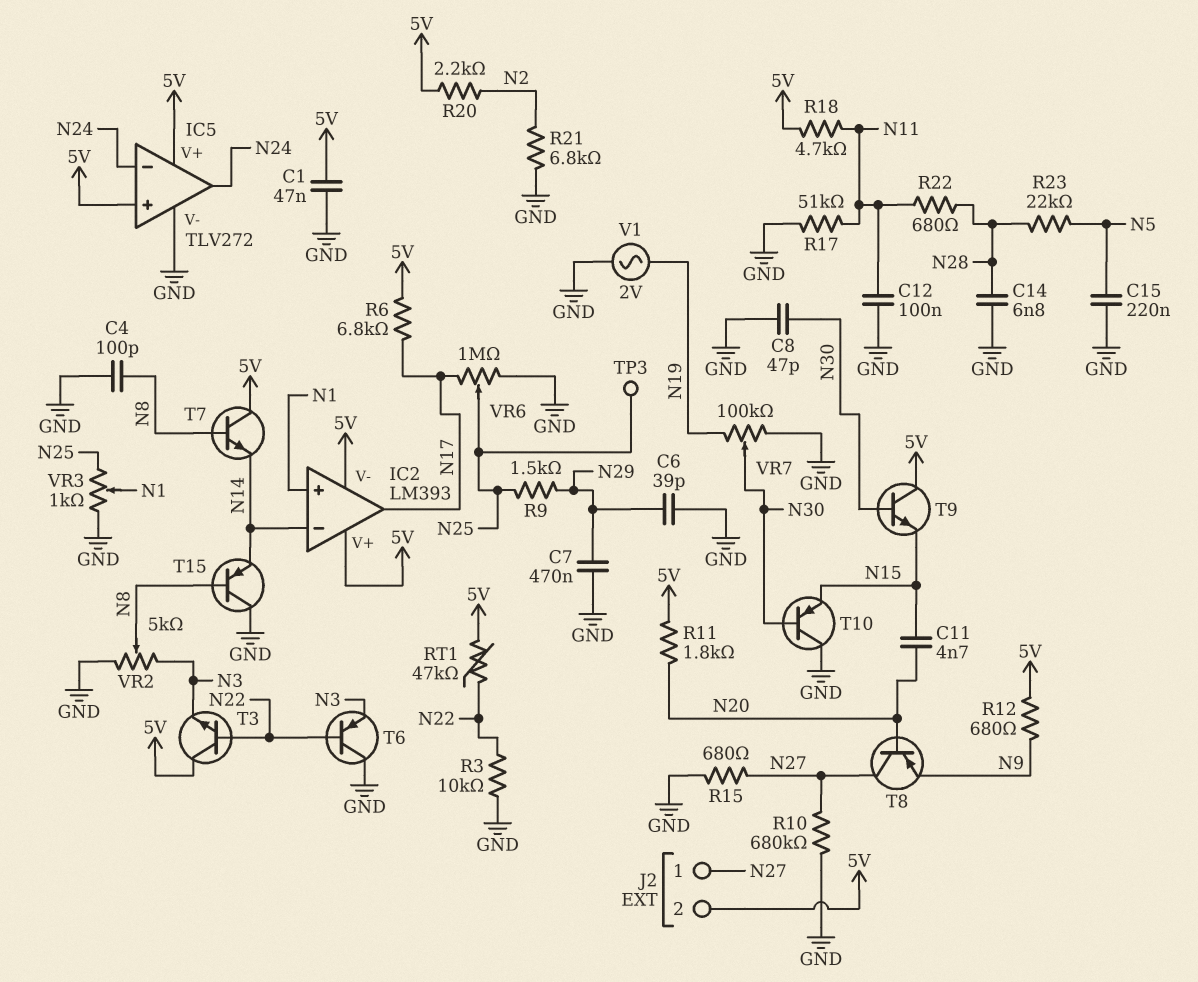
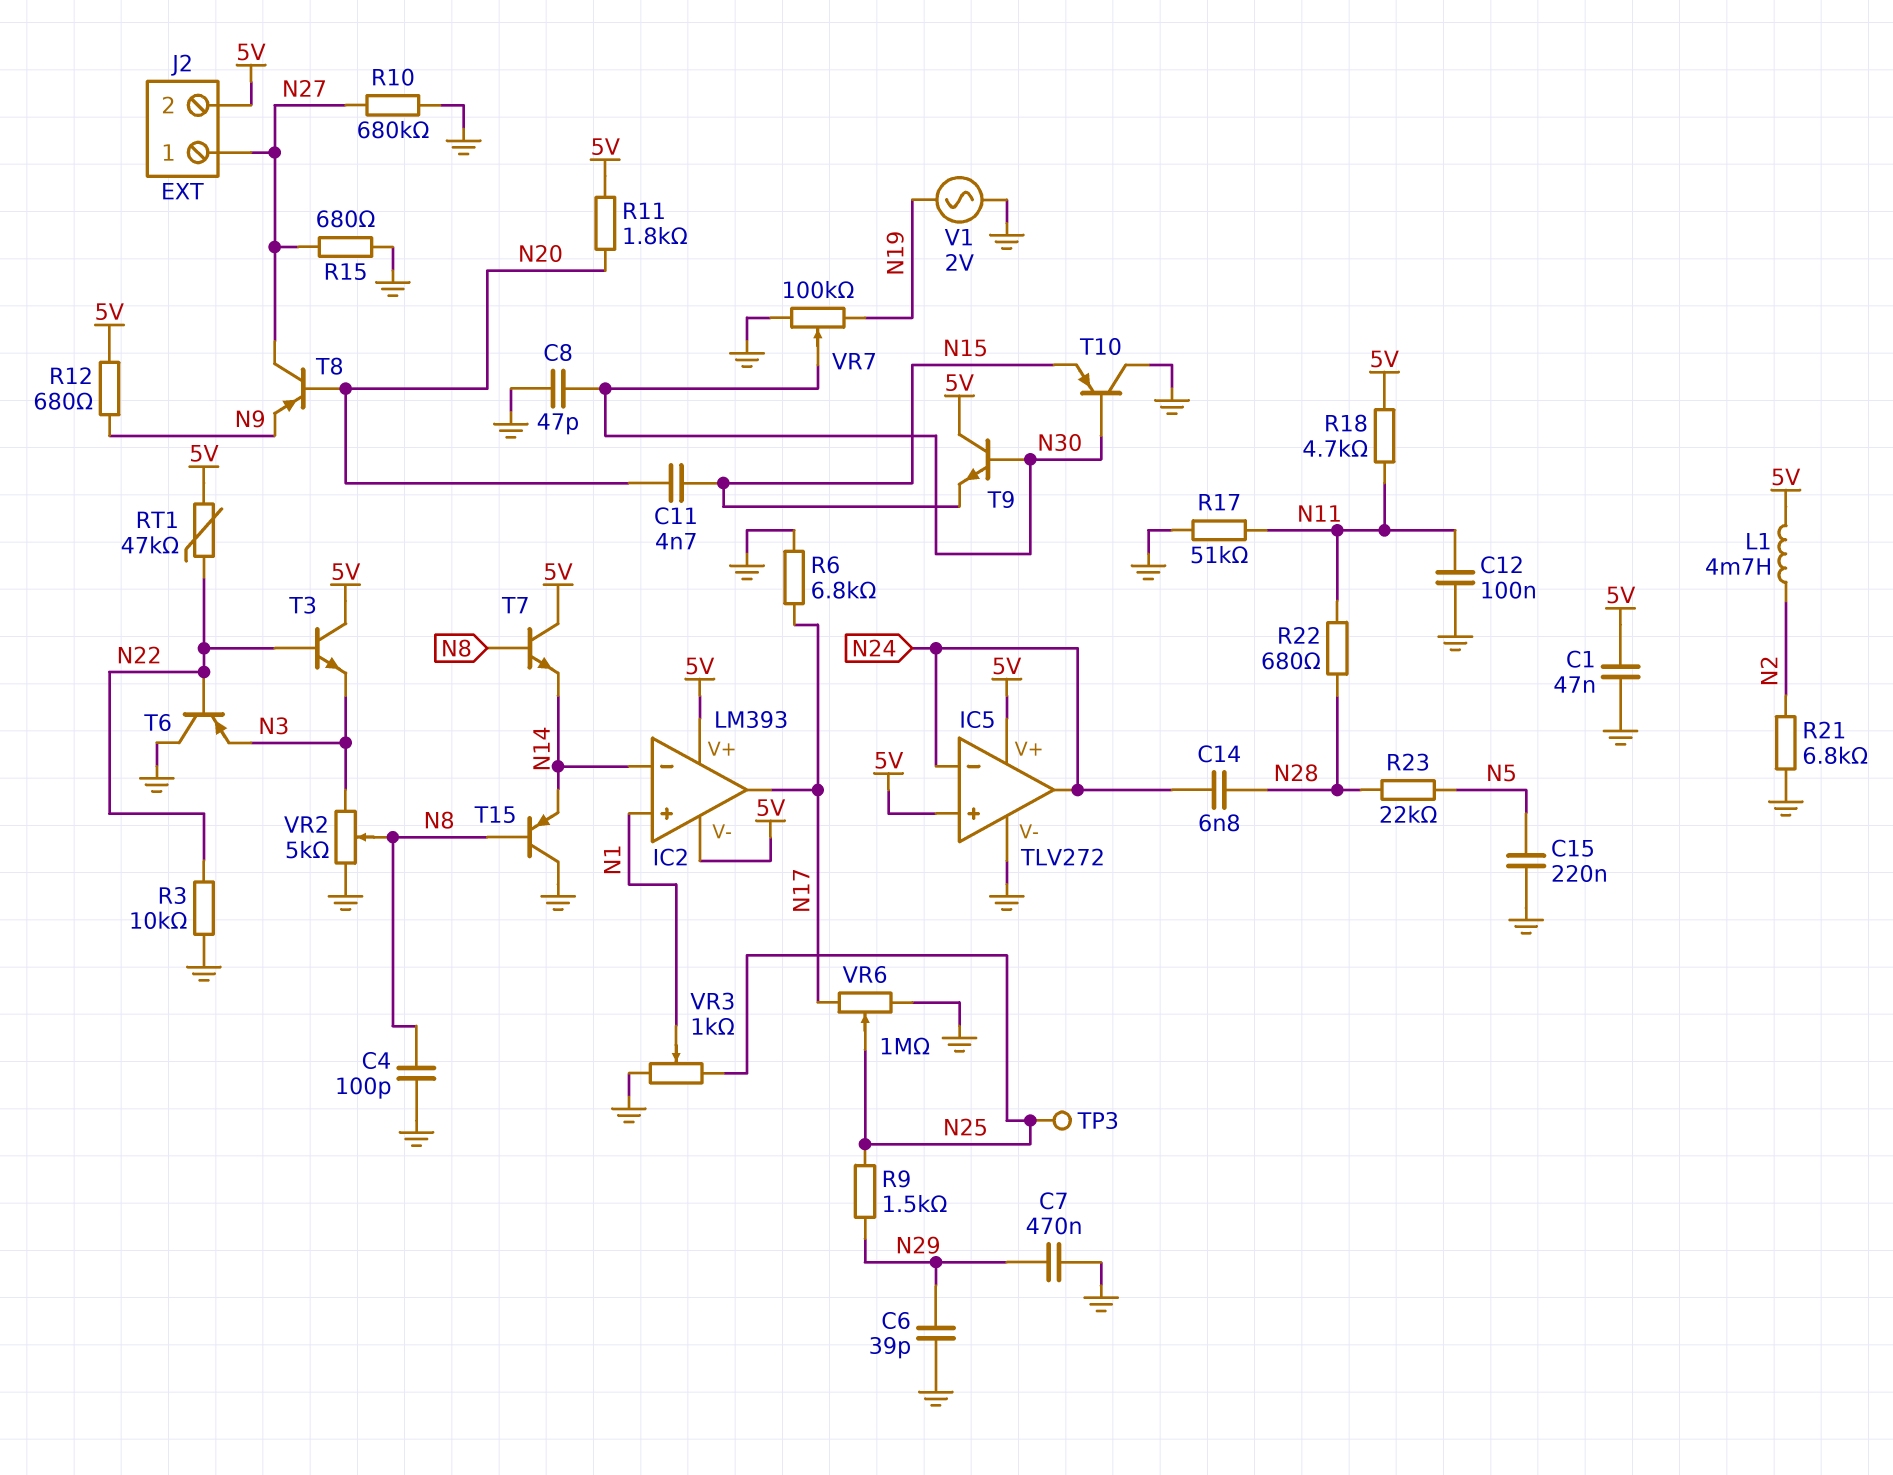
C14: 6.8nF (GND, N28) -> 6.8nF (N24, N28)
L1: none -> 4.7mH (5V, N2)
R6: 6.8k (5V, N17) -> 6.8k (GND, N17)
R20: 2.2k (5V, N2) -> none

